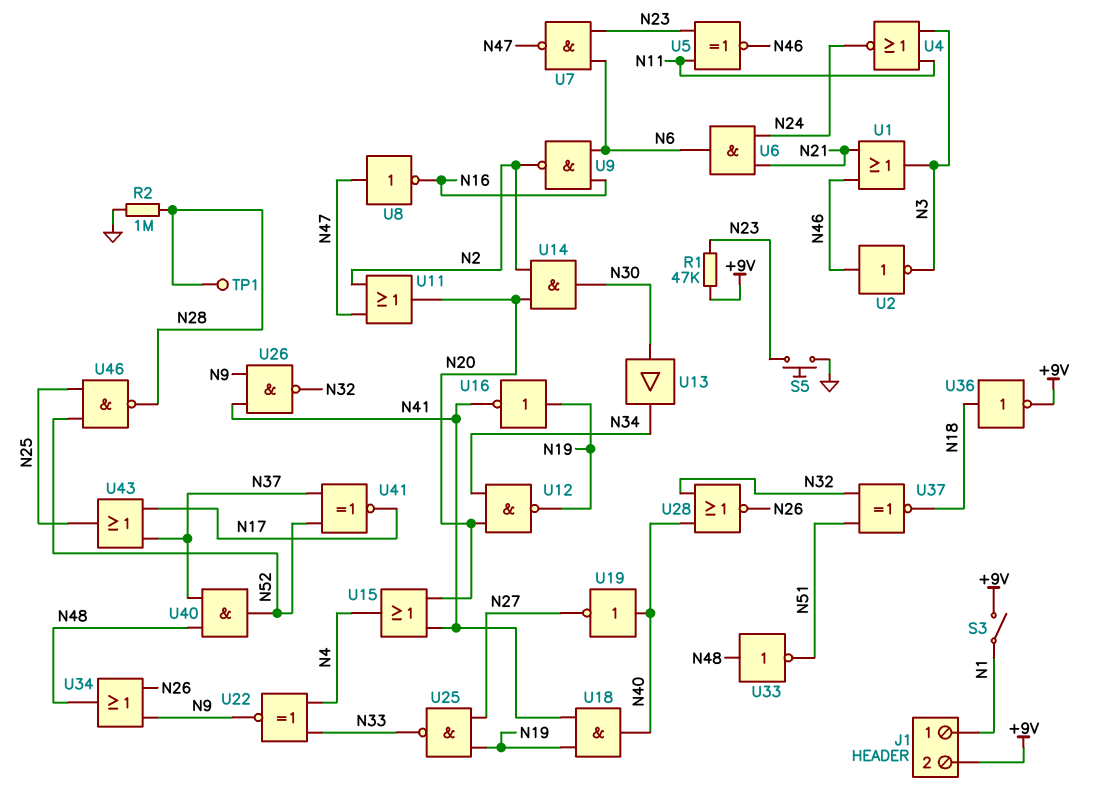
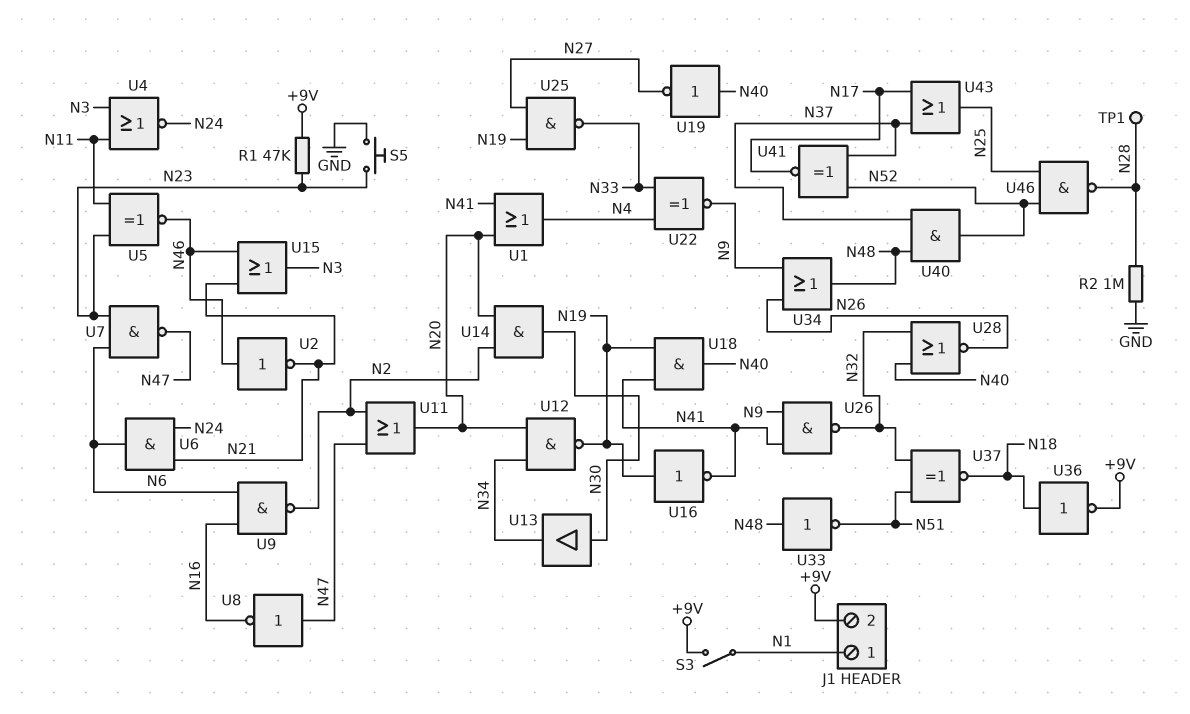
U1: OR (in N21, in N46, out N3) -> OR (in N20, in N41, out N4)
U2: NOT (in N46, out N3) -> NOT (in N46, out N21)
U15: OR (in N20, in N41, out N4) -> OR (in N21, in N46, out N3)

